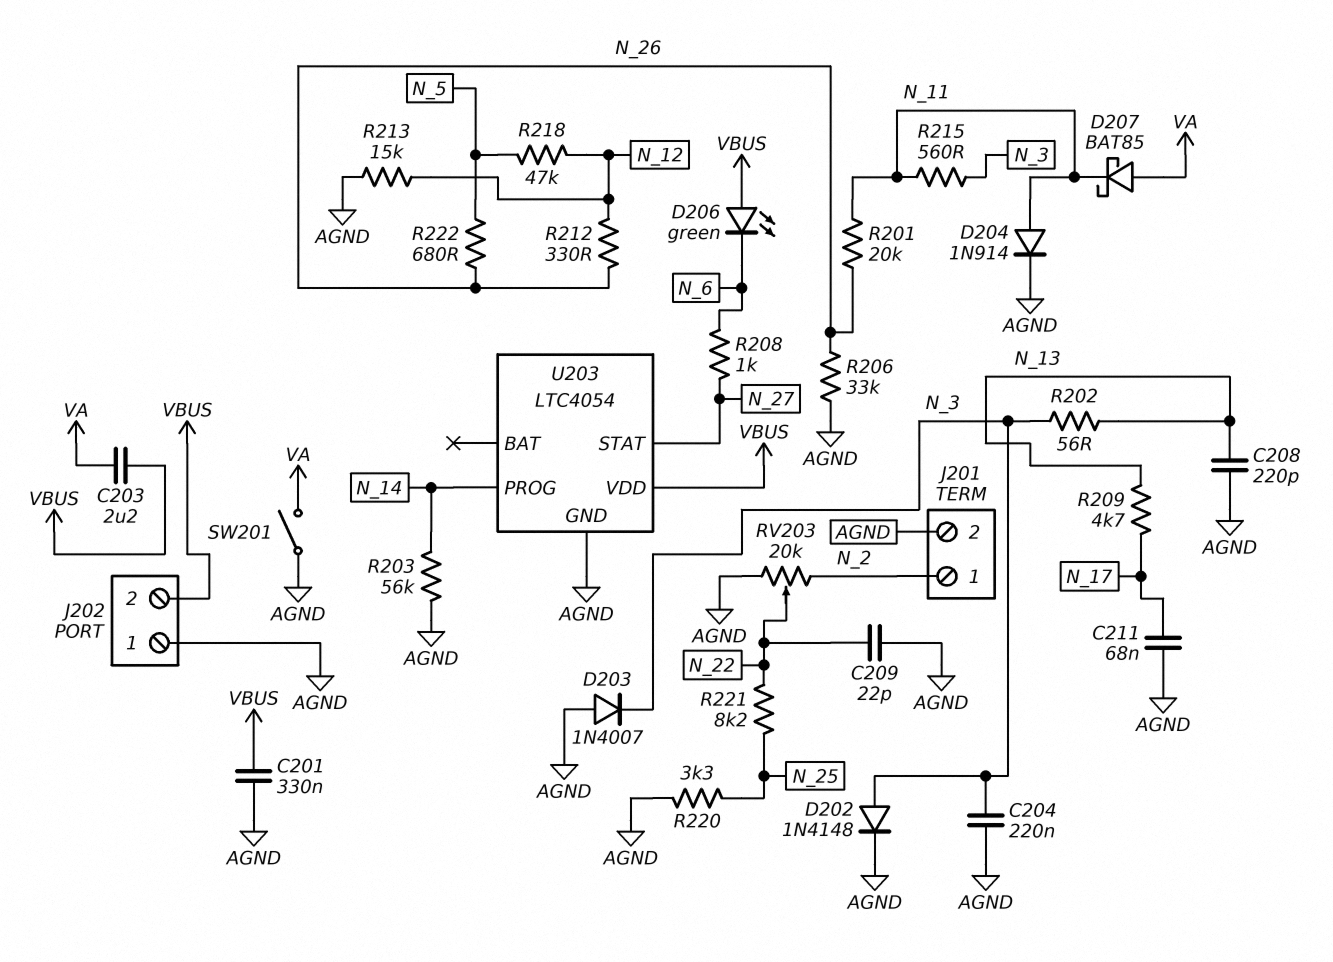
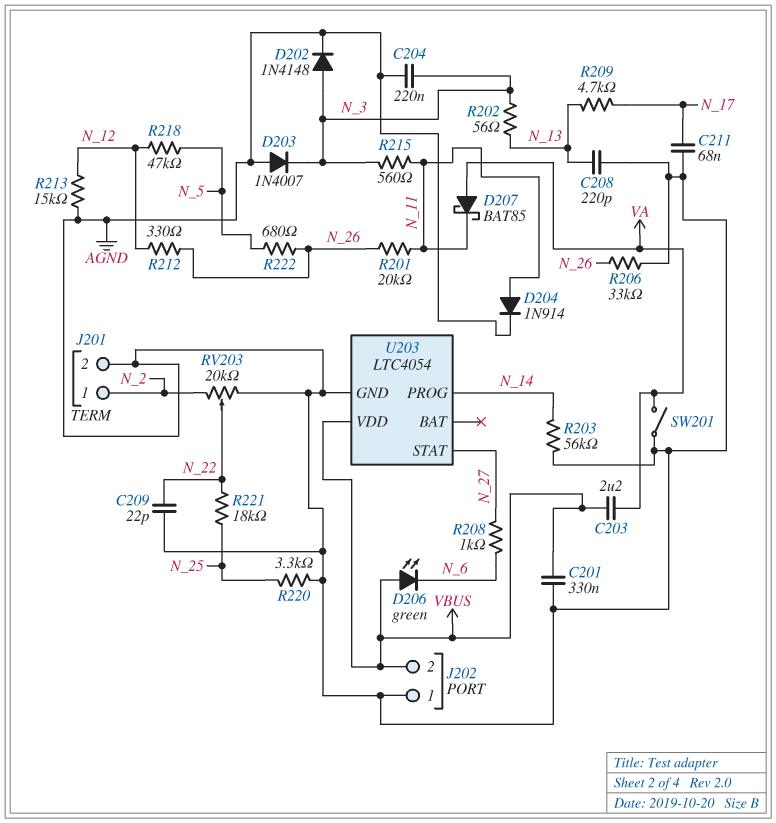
R221: 8.2k (N_22, N_25) -> 18k (N_22, N_25)

